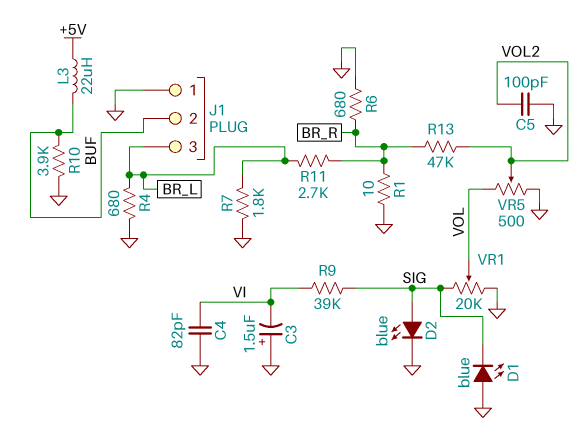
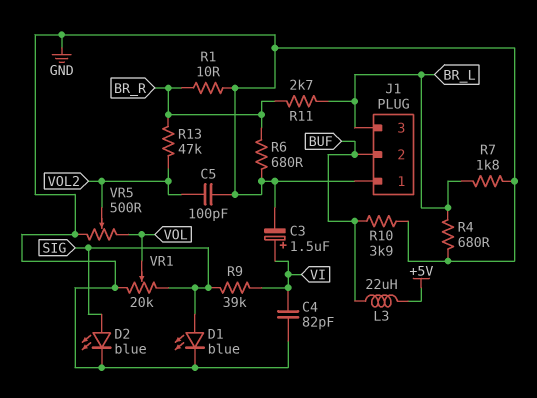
C3: 1.5uF (plus GND, minus VI) -> 1.5uF (plus VI, minus GND)
D1: LED blue (A GND, K SIG) -> LED blue (A SIG, K GND)

